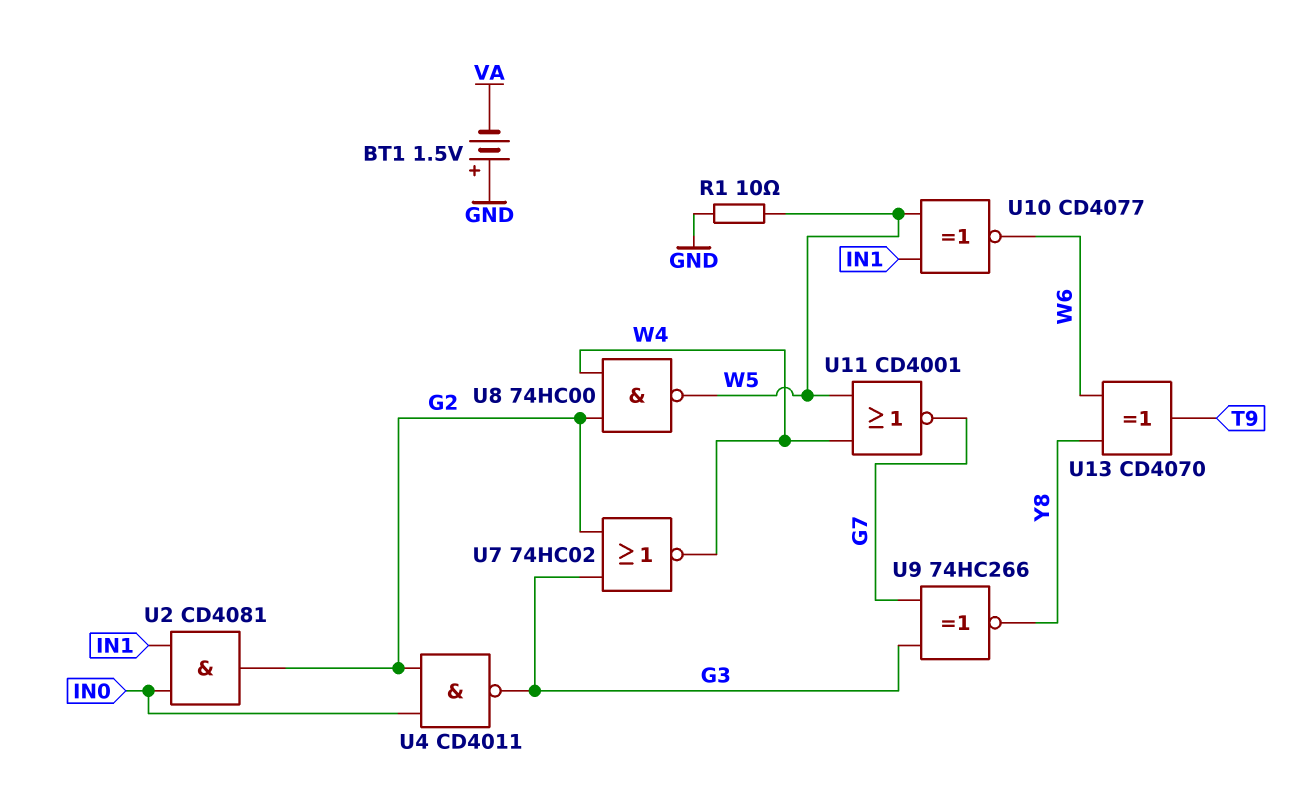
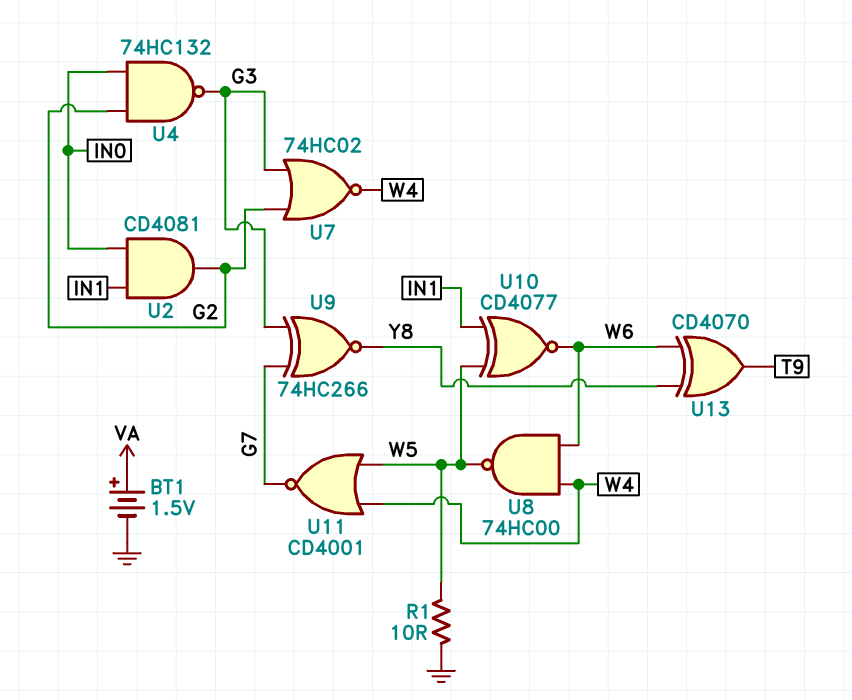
BT1: 1.5V (plus GND, minus VA) -> 1.5V (plus VA, minus GND)
U4: NAND CD4011 (in G2, in IN0, out G3) -> NAND 74HC132 (in G2, in IN0, out G3)
U8: NAND 74HC00 (in G2, in W4, out W5) -> NAND 74HC00 (in W4, in W6, out W5)

